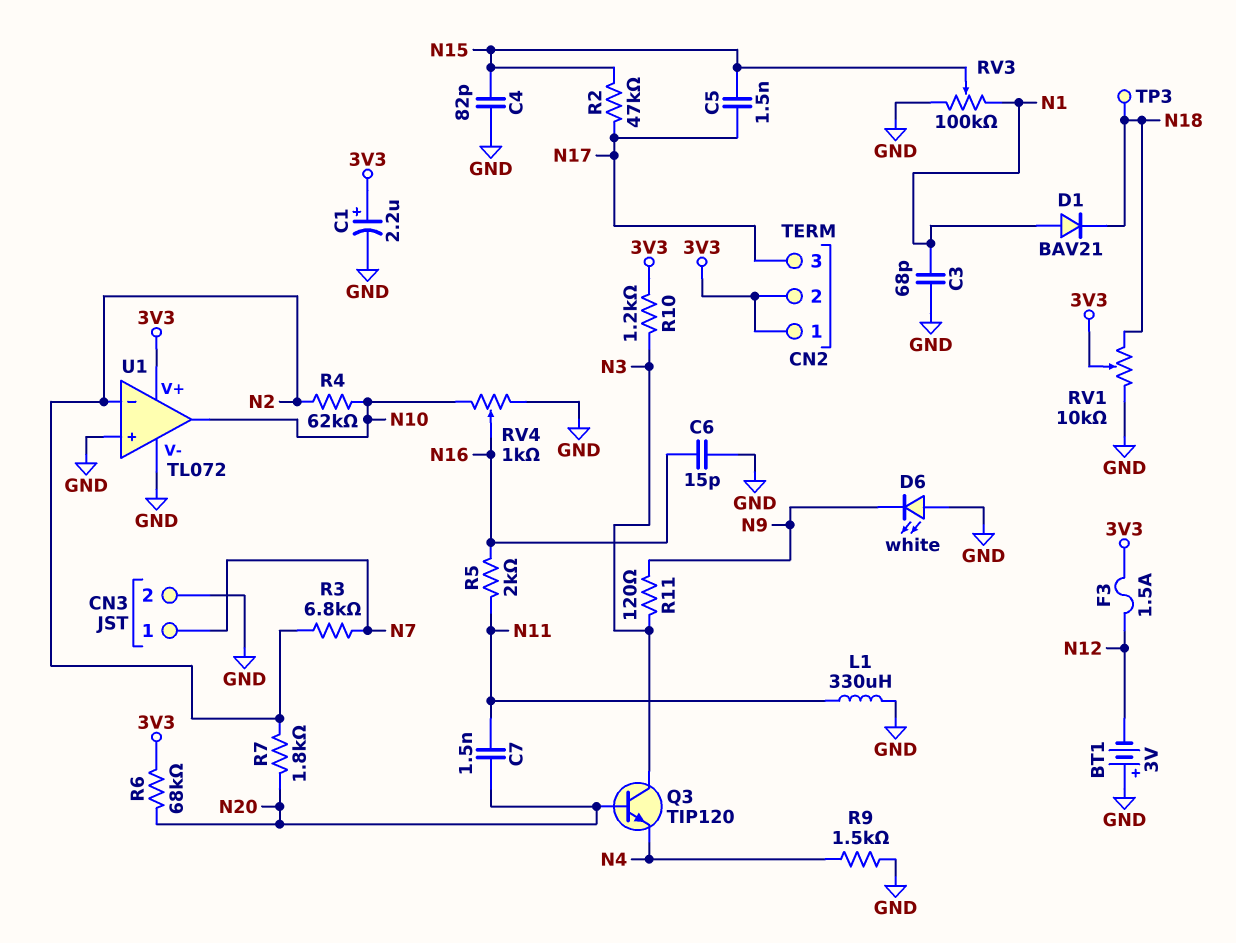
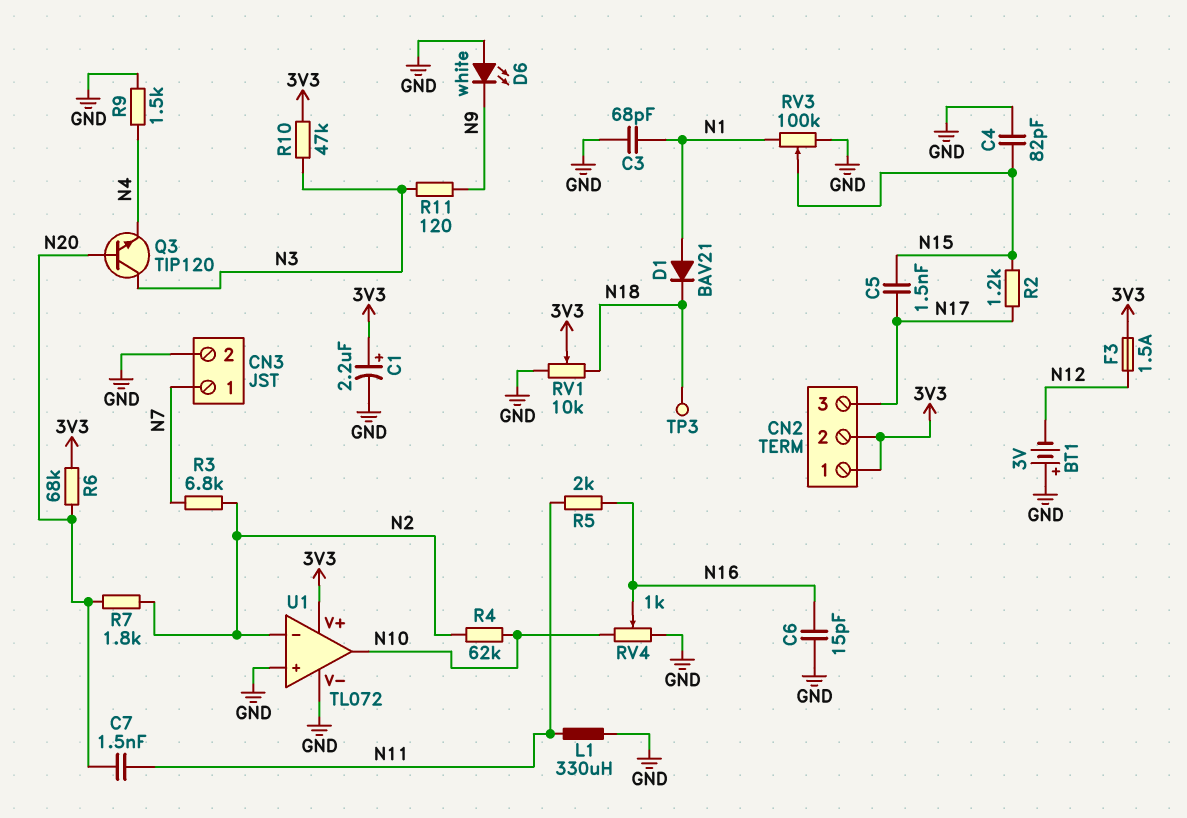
R2: 47k (N15, N17) -> 1.2k (N15, N17)
R10: 1.2k (3V3, N3) -> 47k (3V3, N3)

